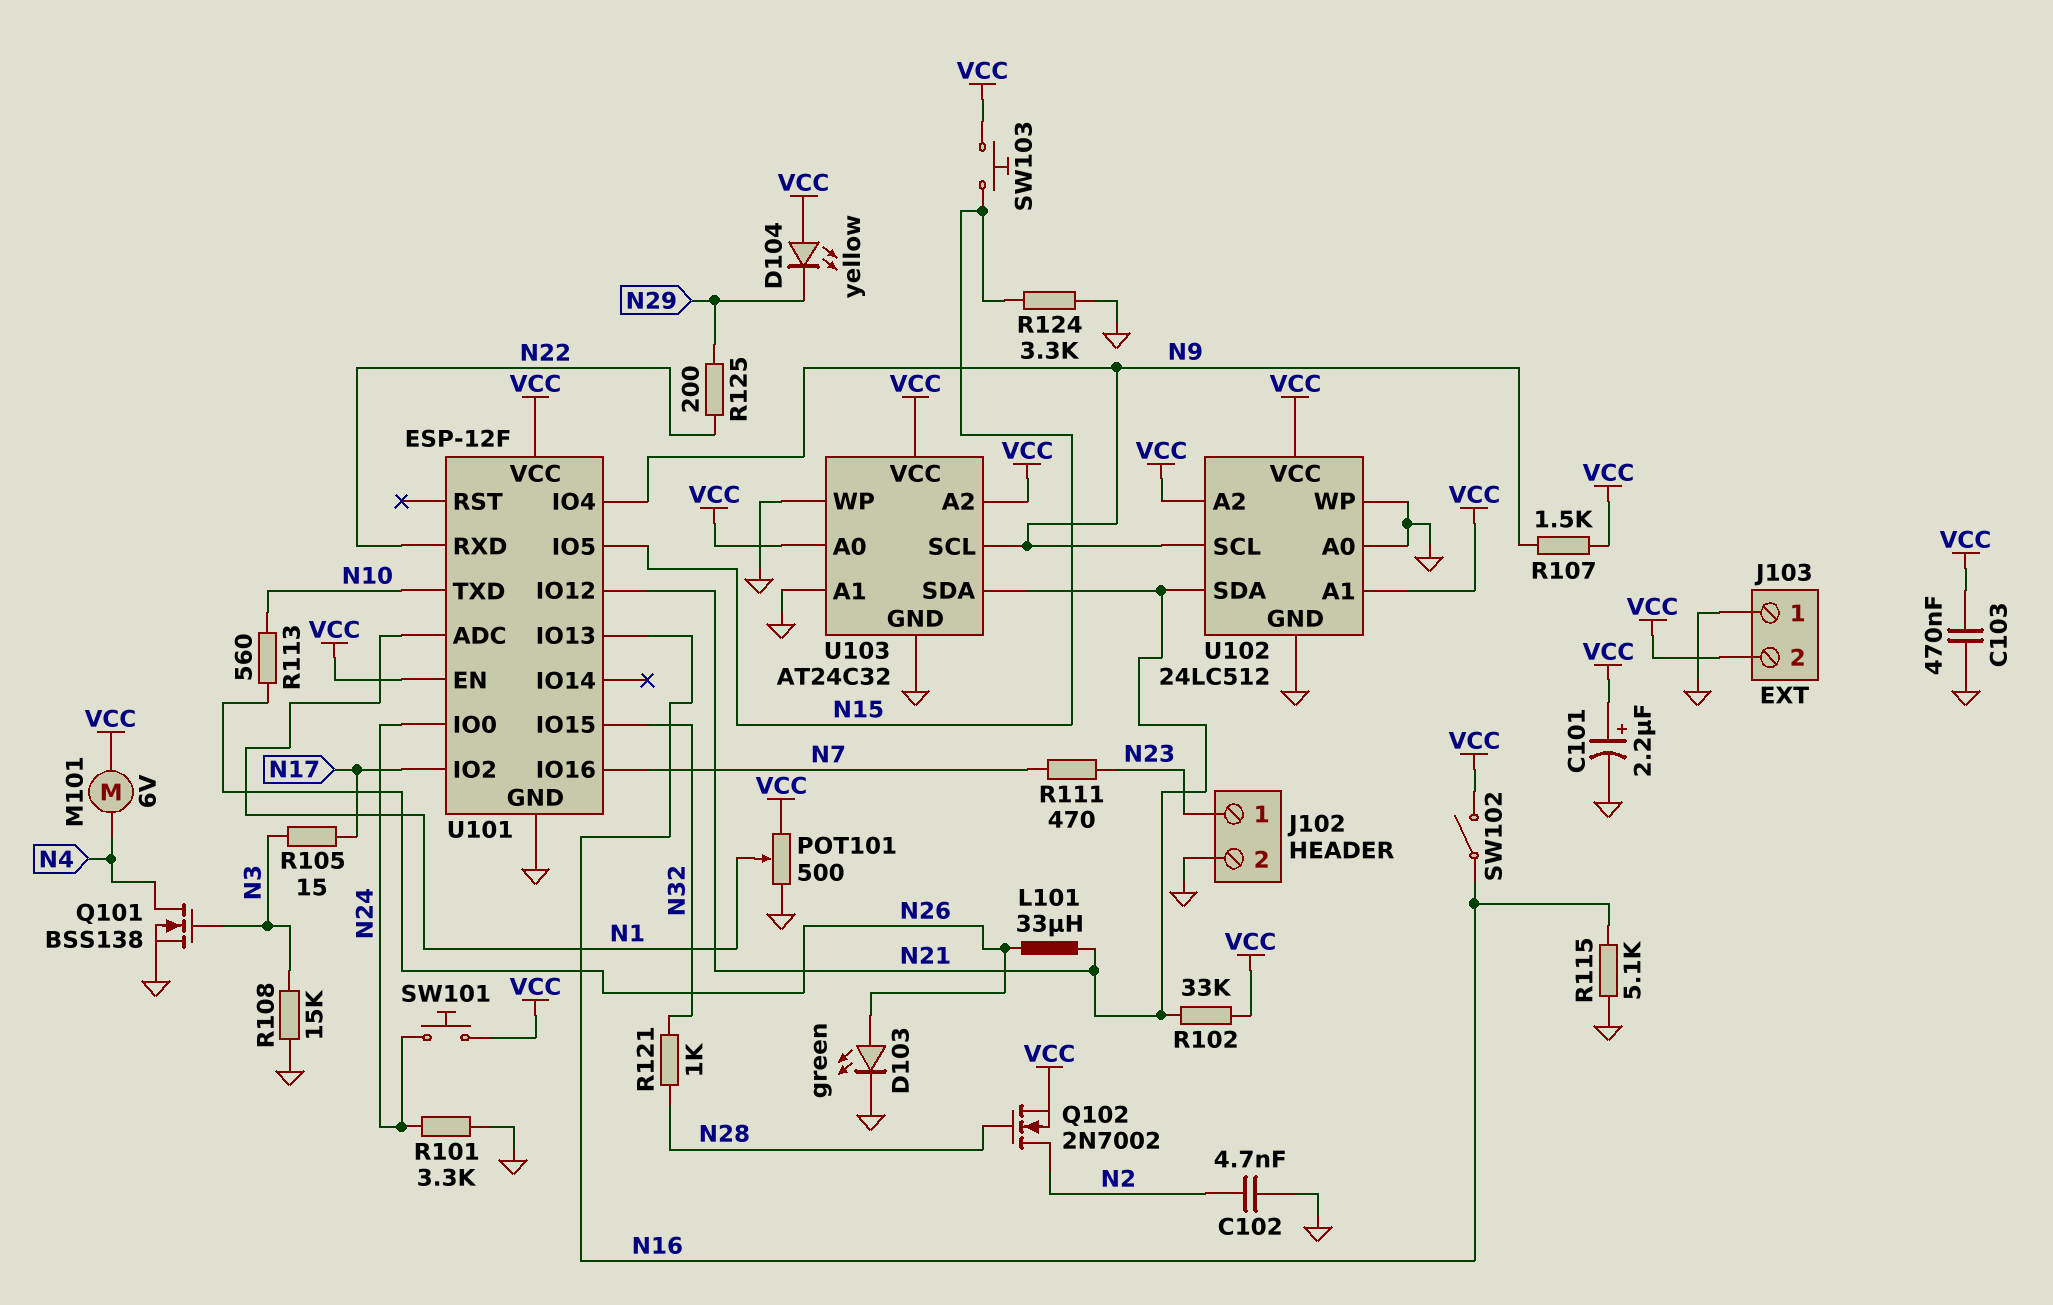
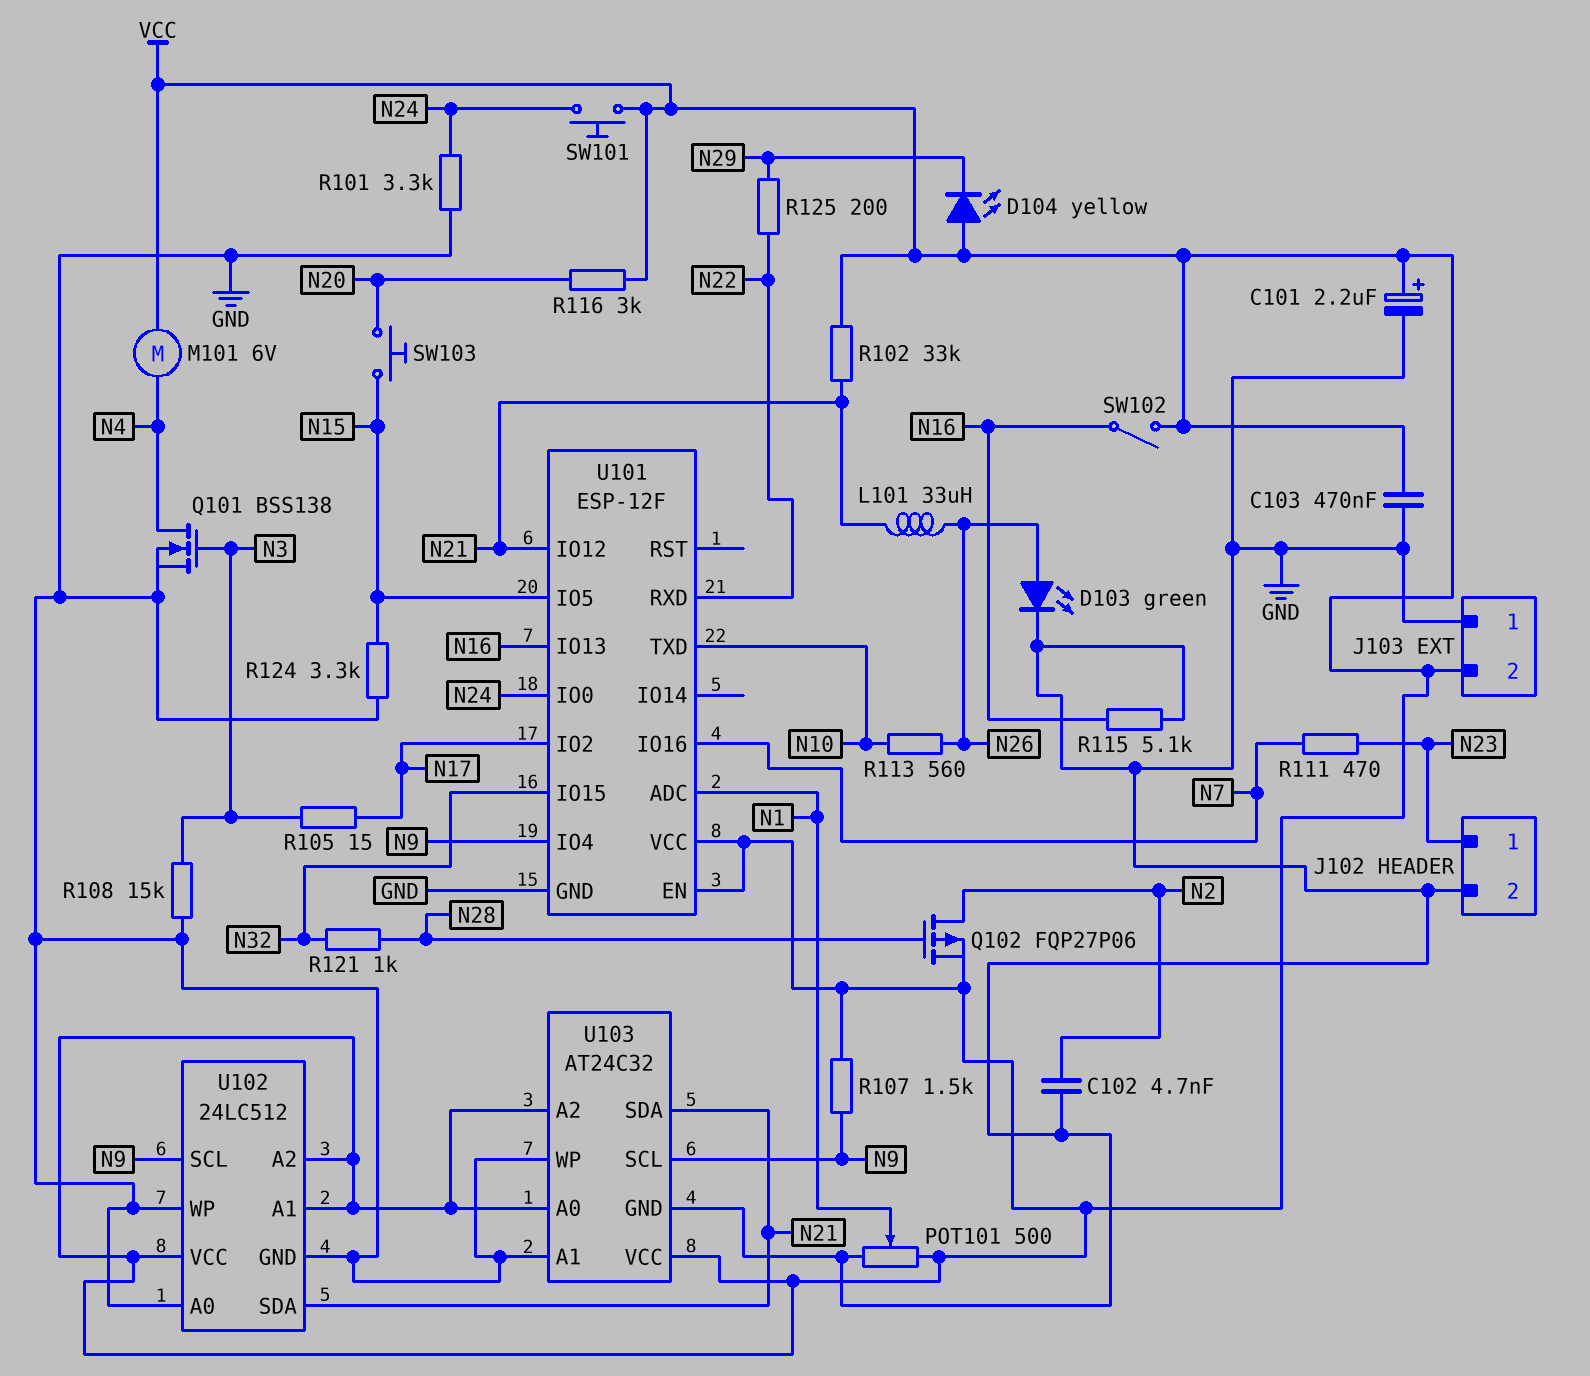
Q102: NMOS 2N7002 (G N28, D N2, S VCC) -> PMOS FQP27P06 (G N28, D N2, S VCC)
R116: none -> 3k (N20, VCC)
SW103: button (N15, VCC) -> button (N15, N20)

